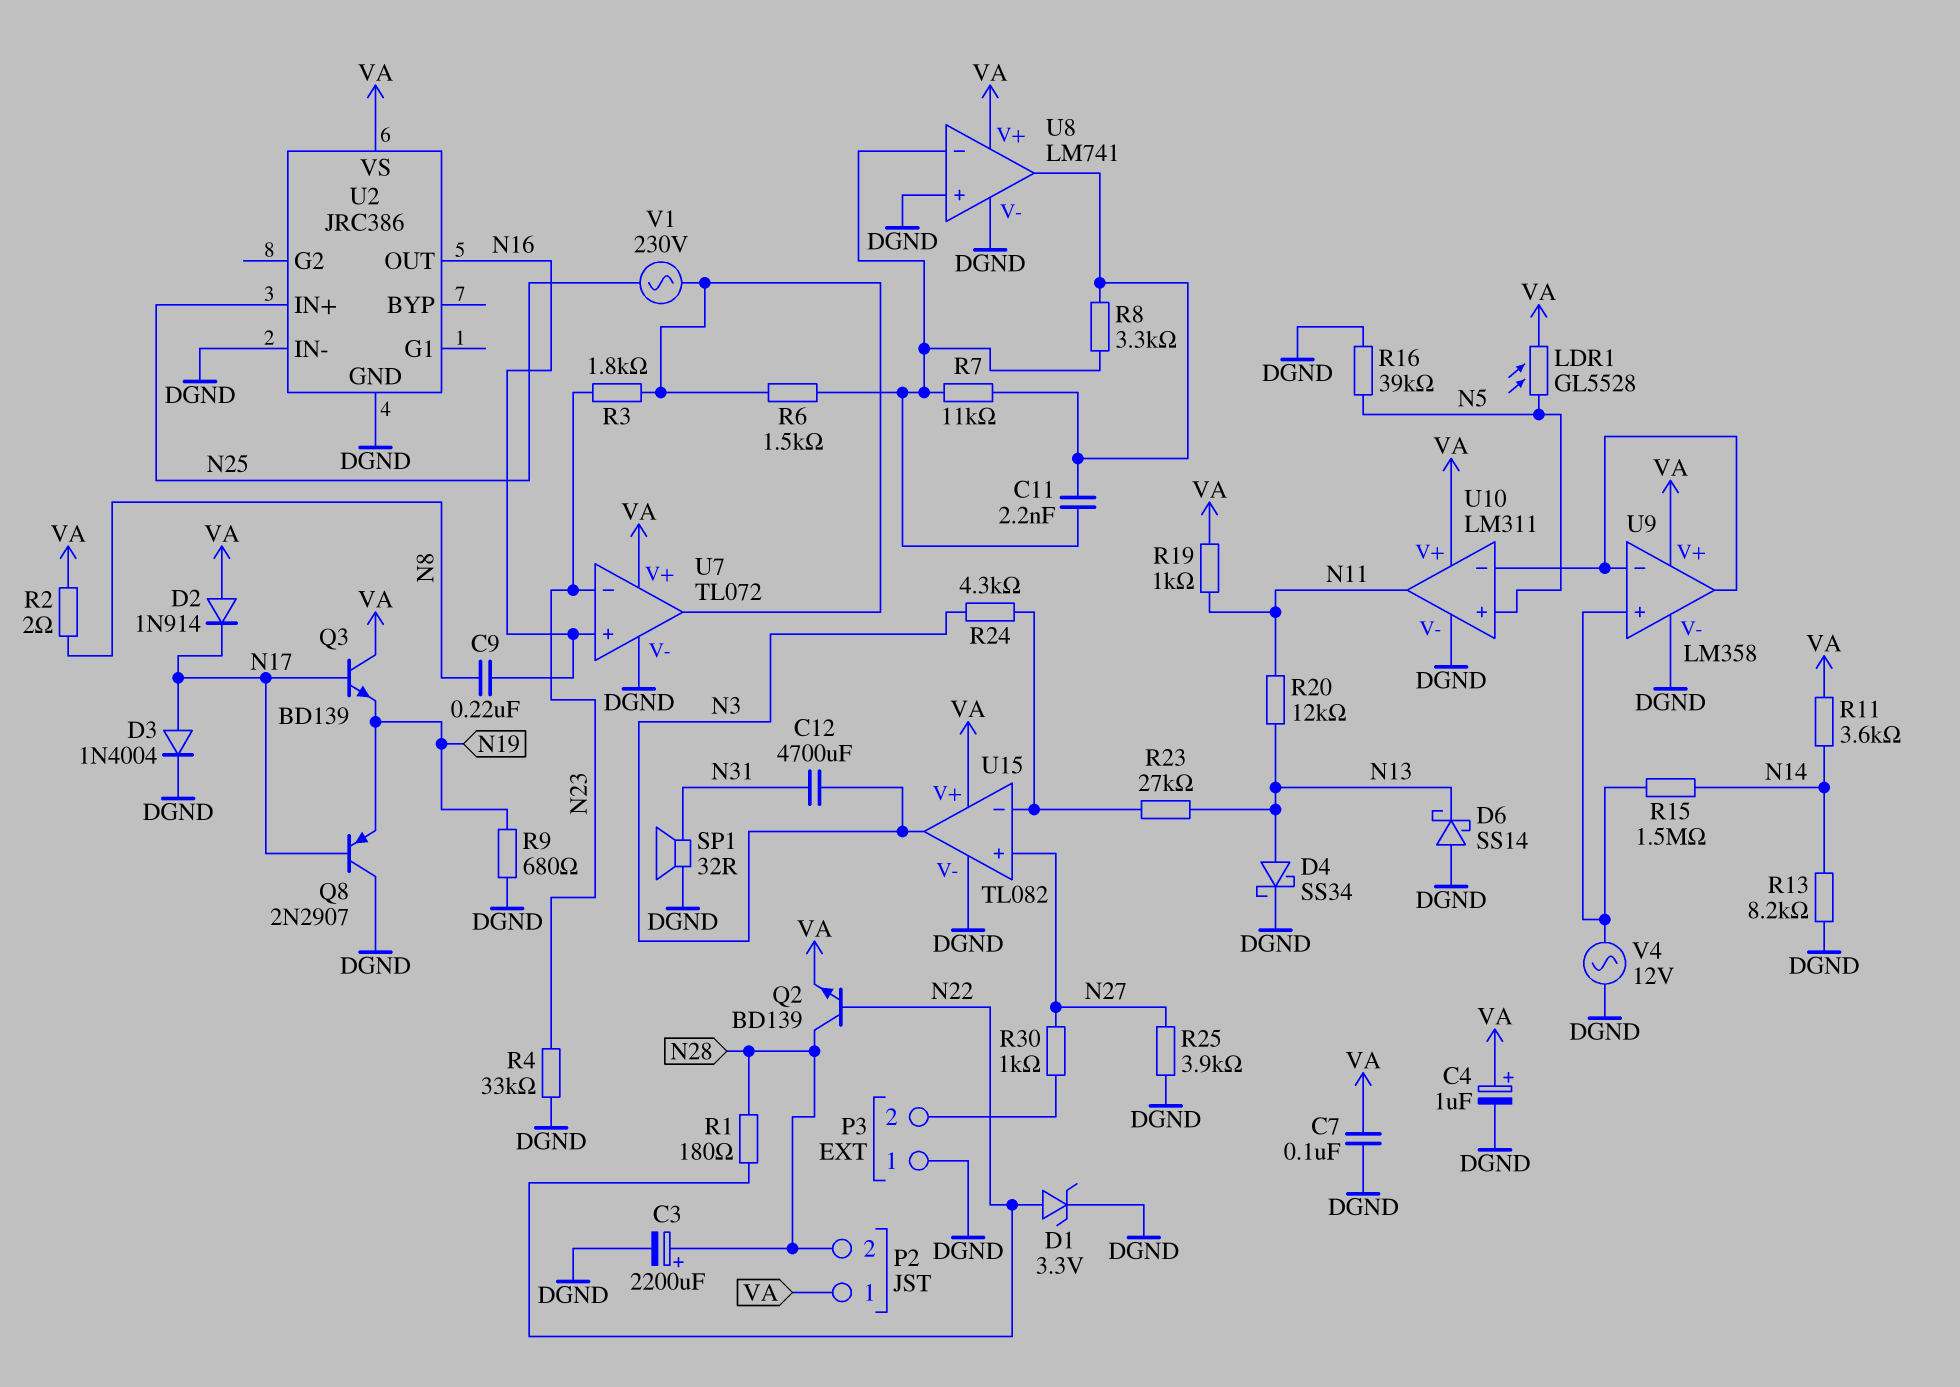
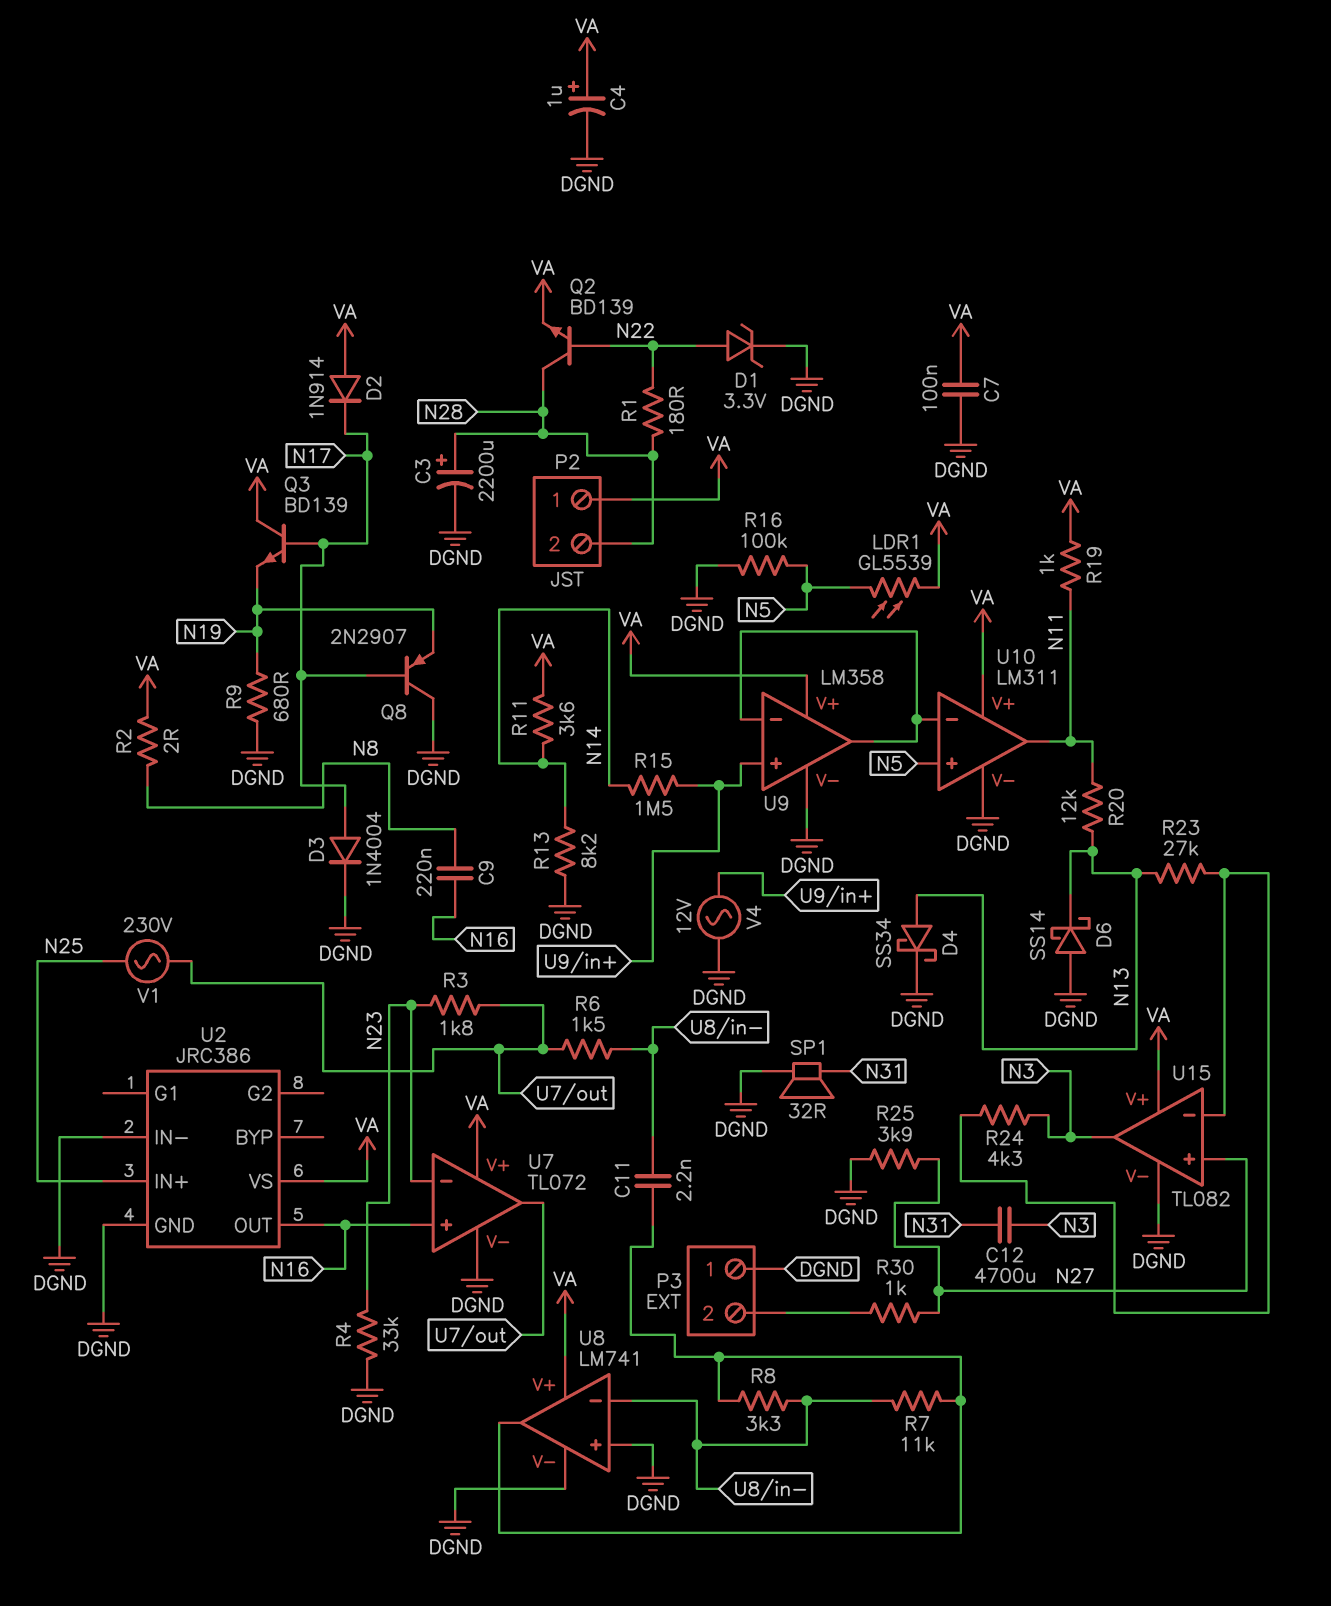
LDR1: GL5528 (N5, VA) -> GL5539 (N5, VA)
R16: 39k (DGND, N5) -> 100k (DGND, N5)

